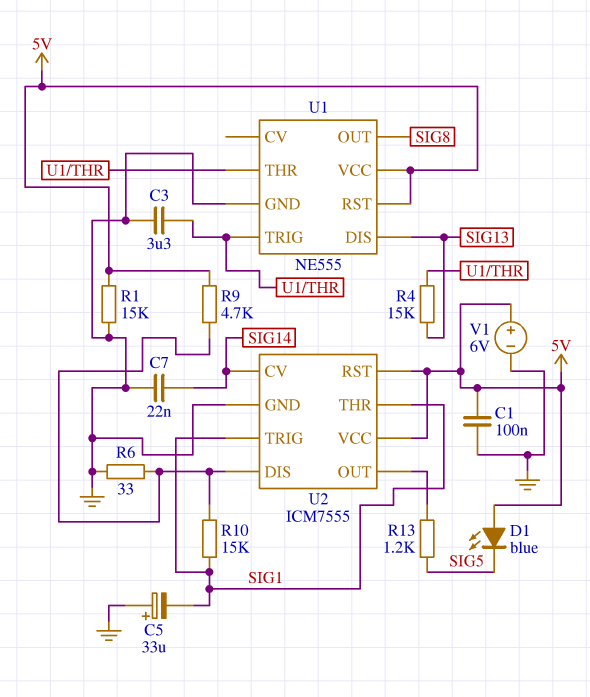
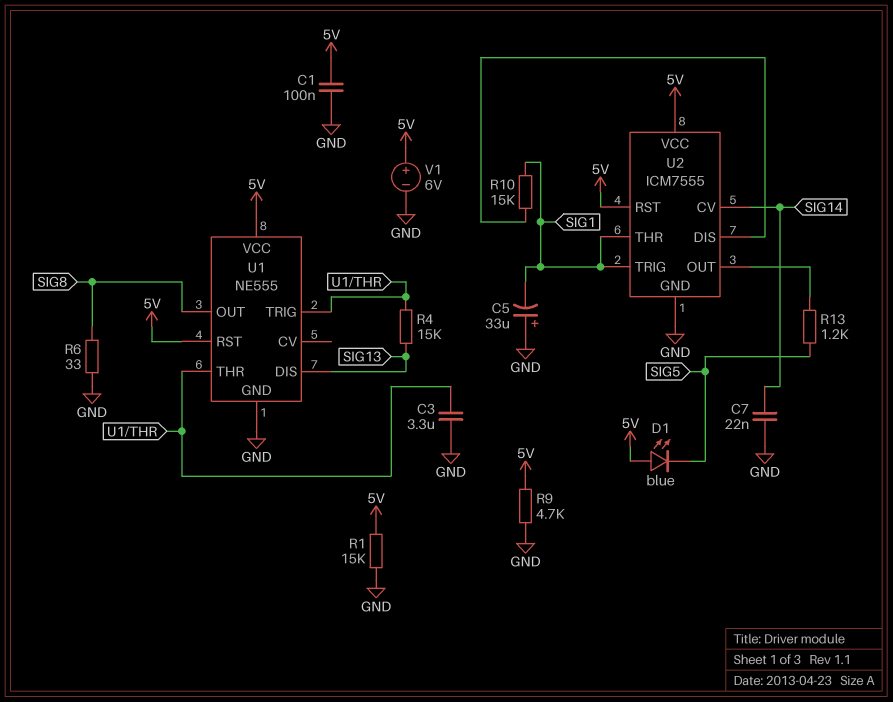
R6: 33 (GND, U2/DIS) -> 33 (GND, SIG8)
R9: 4.7k (5V, U2/DIS) -> 4.7k (5V, GND)

